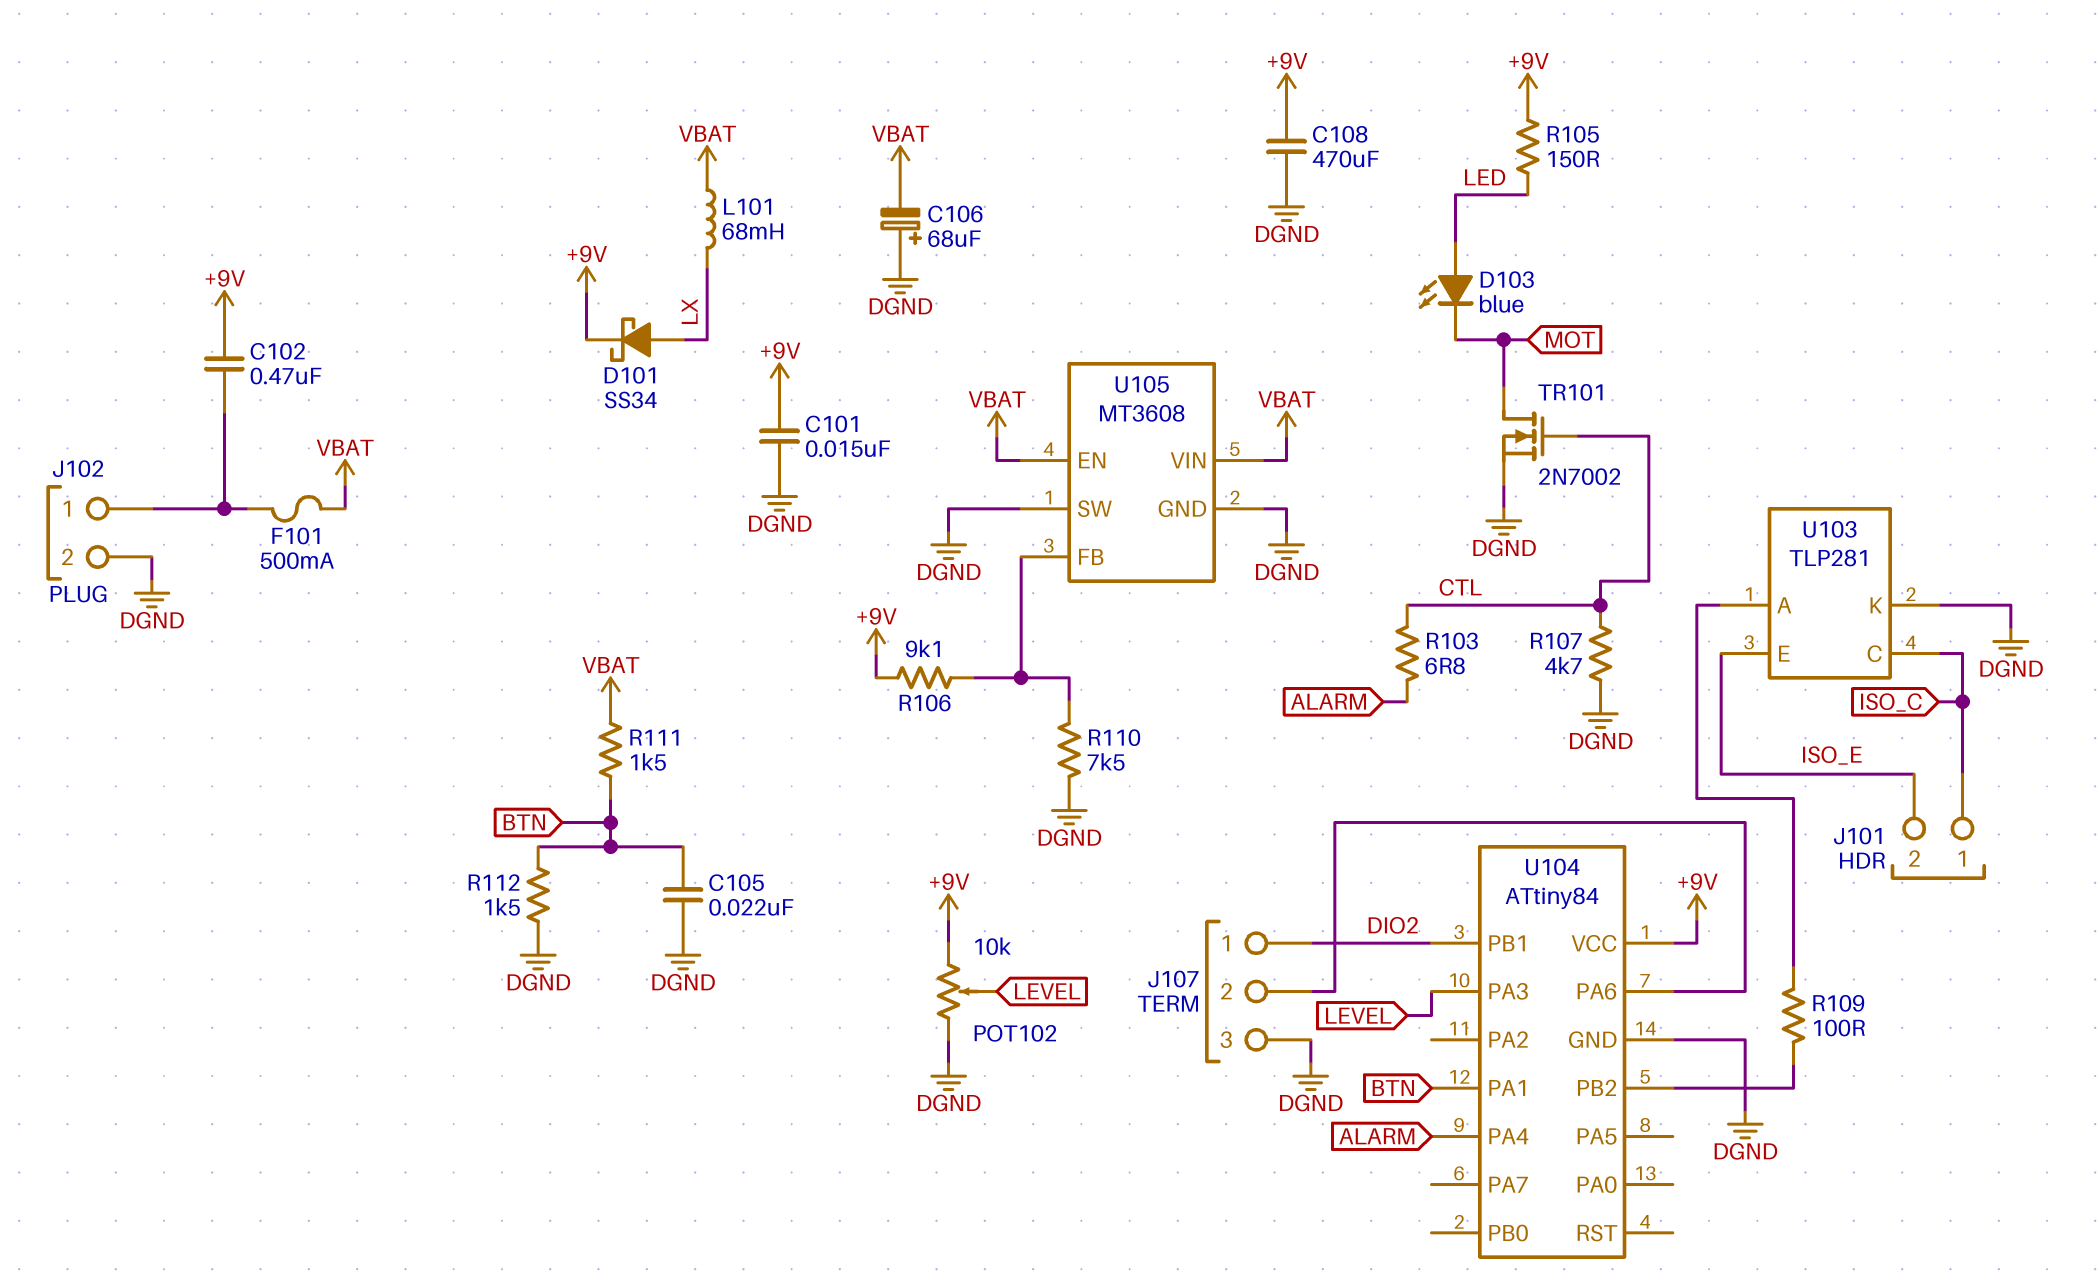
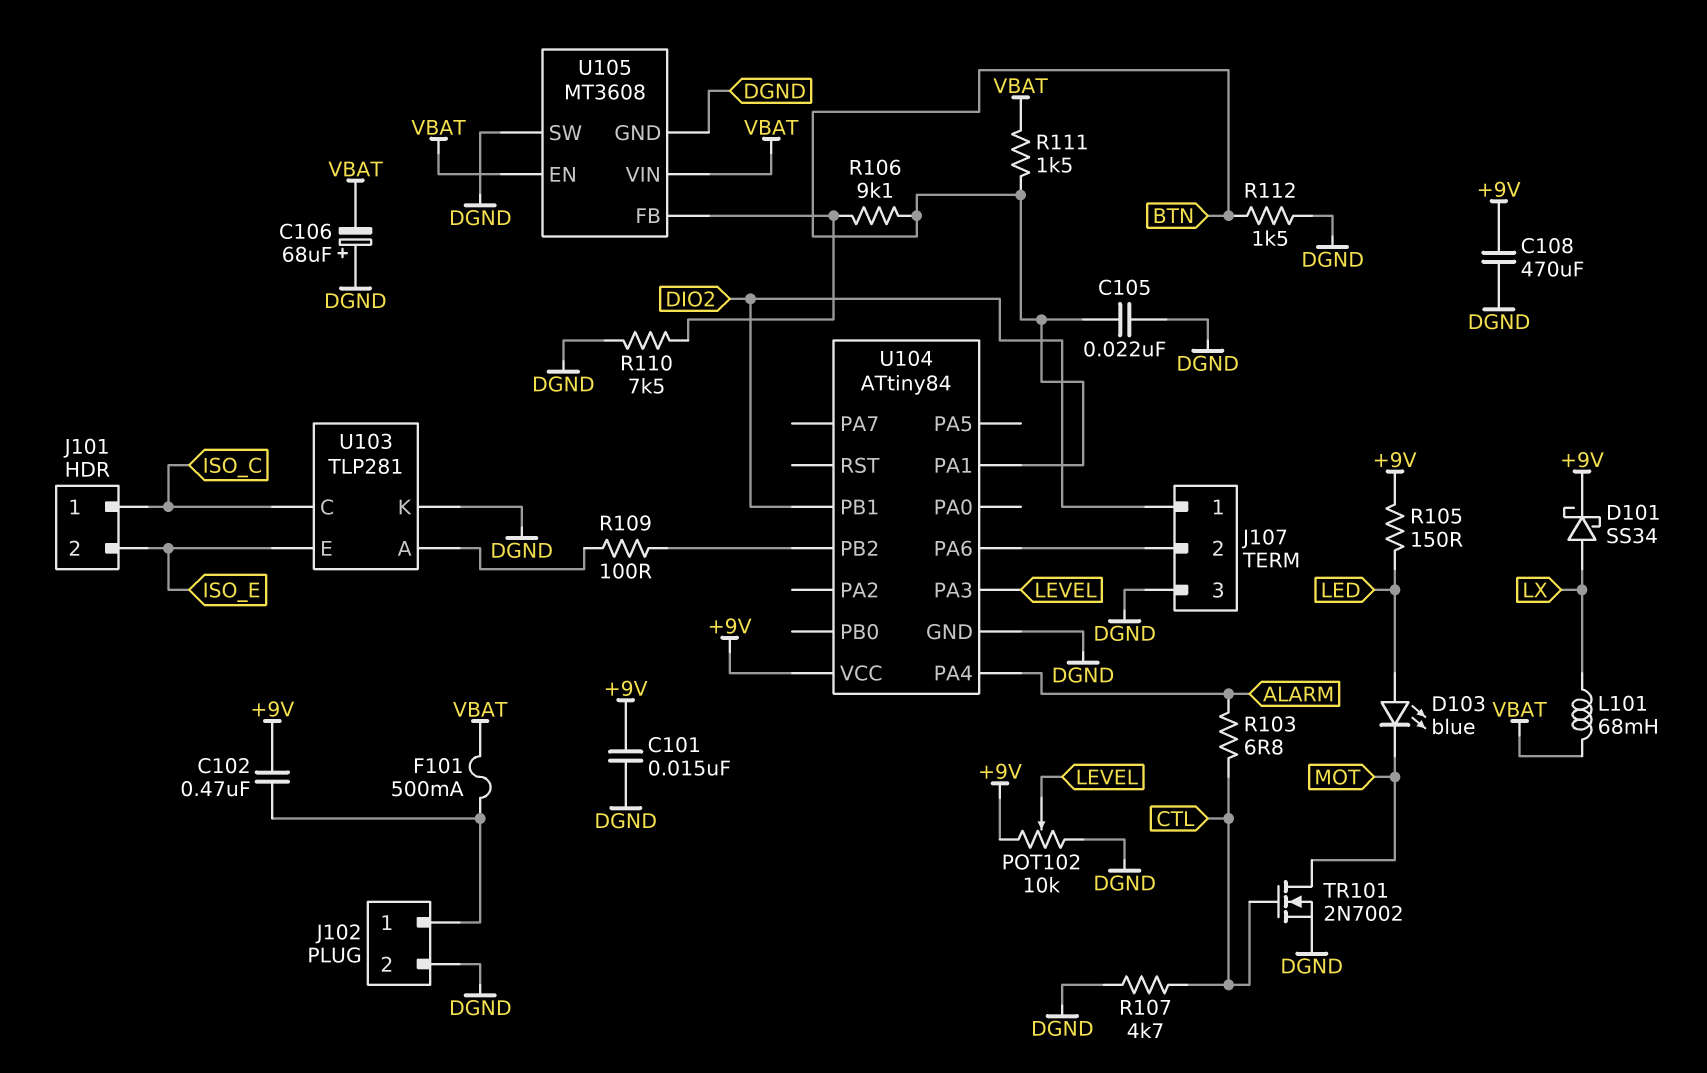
R106: 9.1k (+9V, U105/FB) -> 9.1k (BTN, U105/FB)

